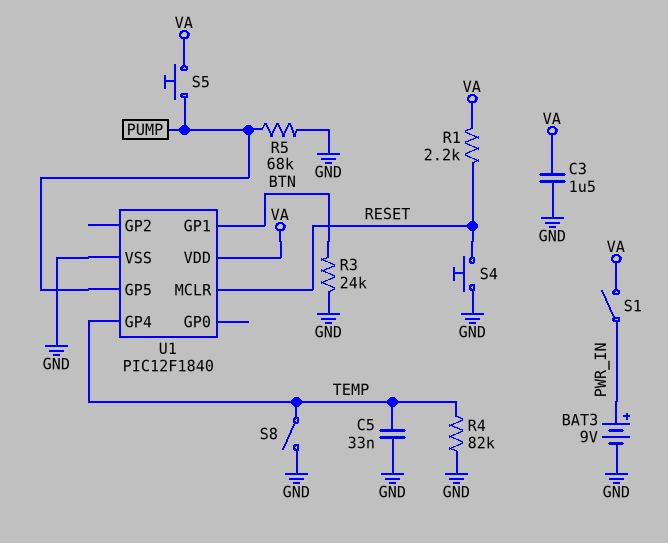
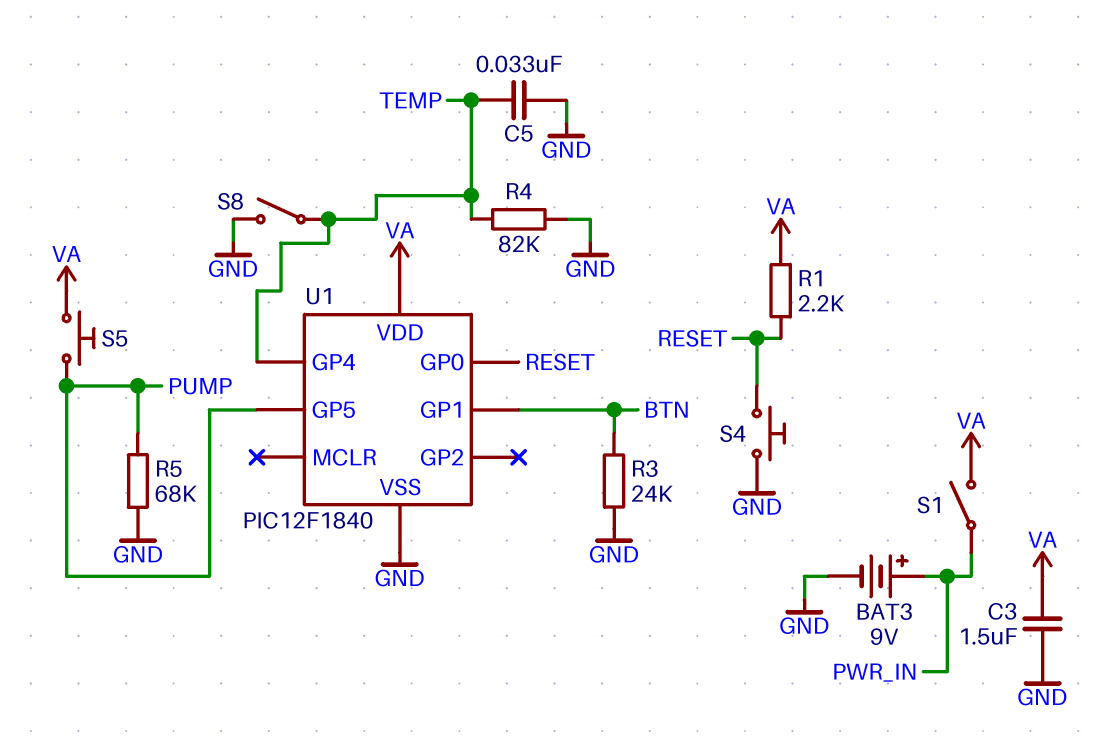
U1 pin GP0: none -> RESET
U1 pin MCLR: RESET -> none

